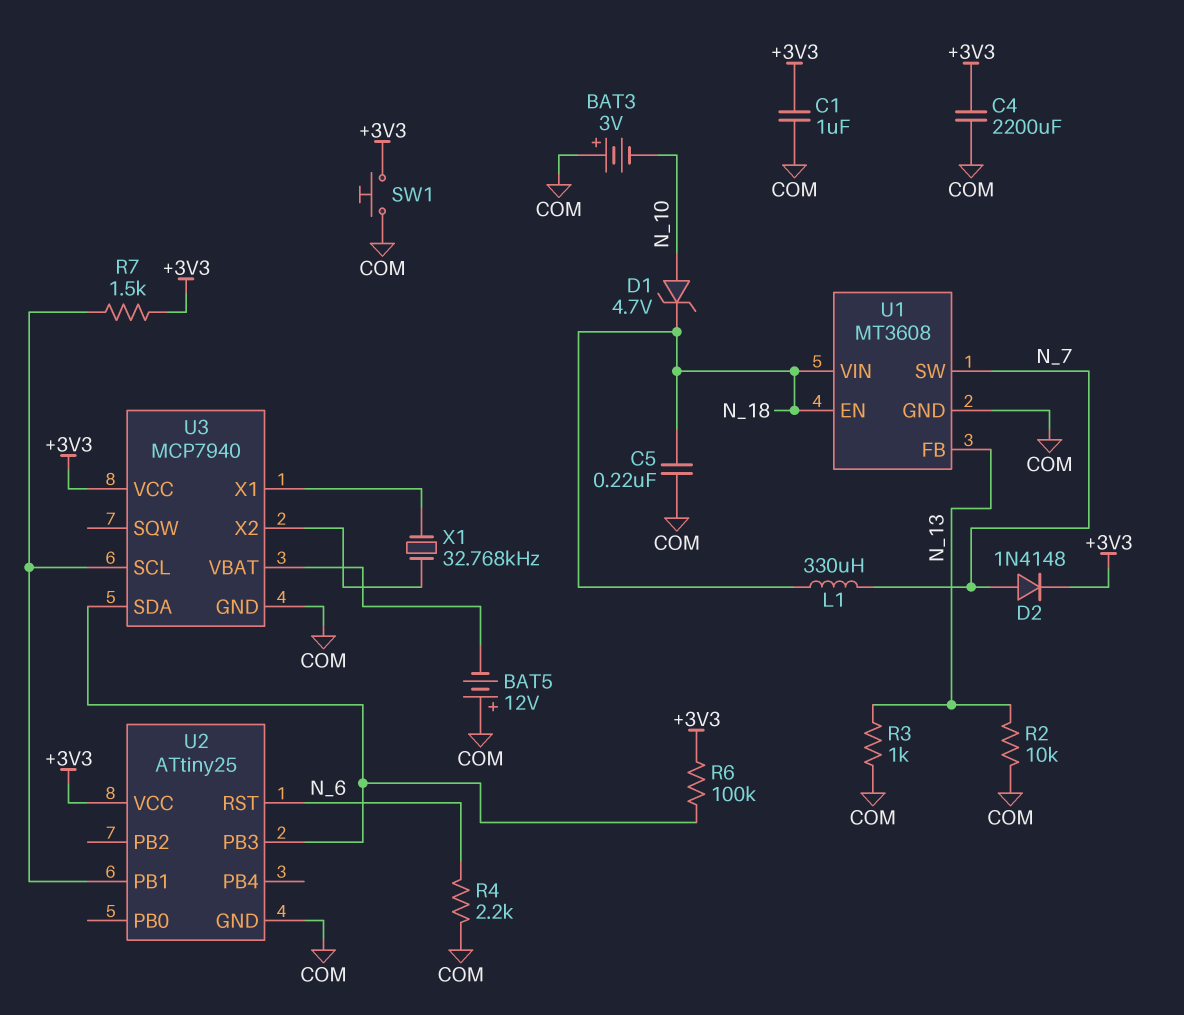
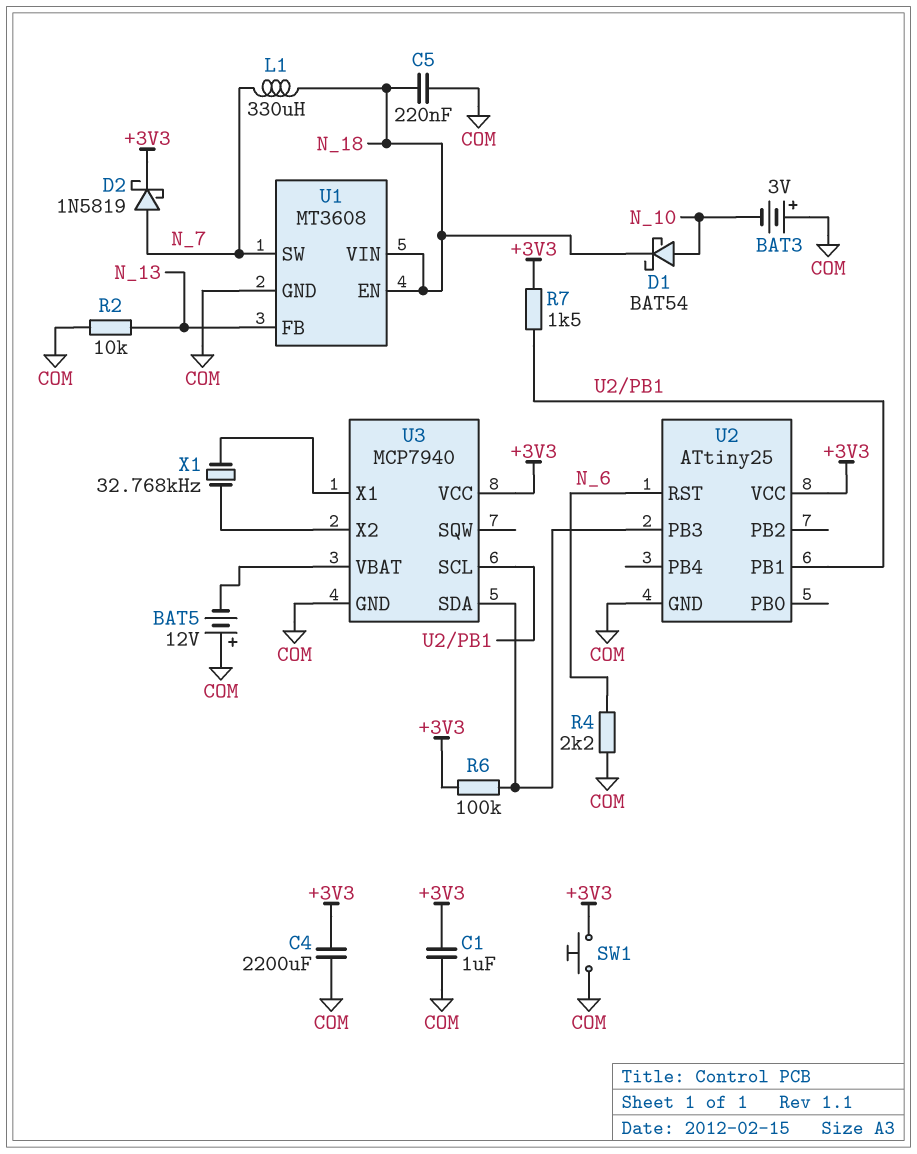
D1: zener 4.7V (A N_10, K N_18) -> schottky BAT54 (A N_10, K N_18)
D2: diode 1N4148 (A N_7, K +3V3) -> schottky 1N5819 (A N_7, K +3V3)
R3: 1k (COM, N_13) -> none

